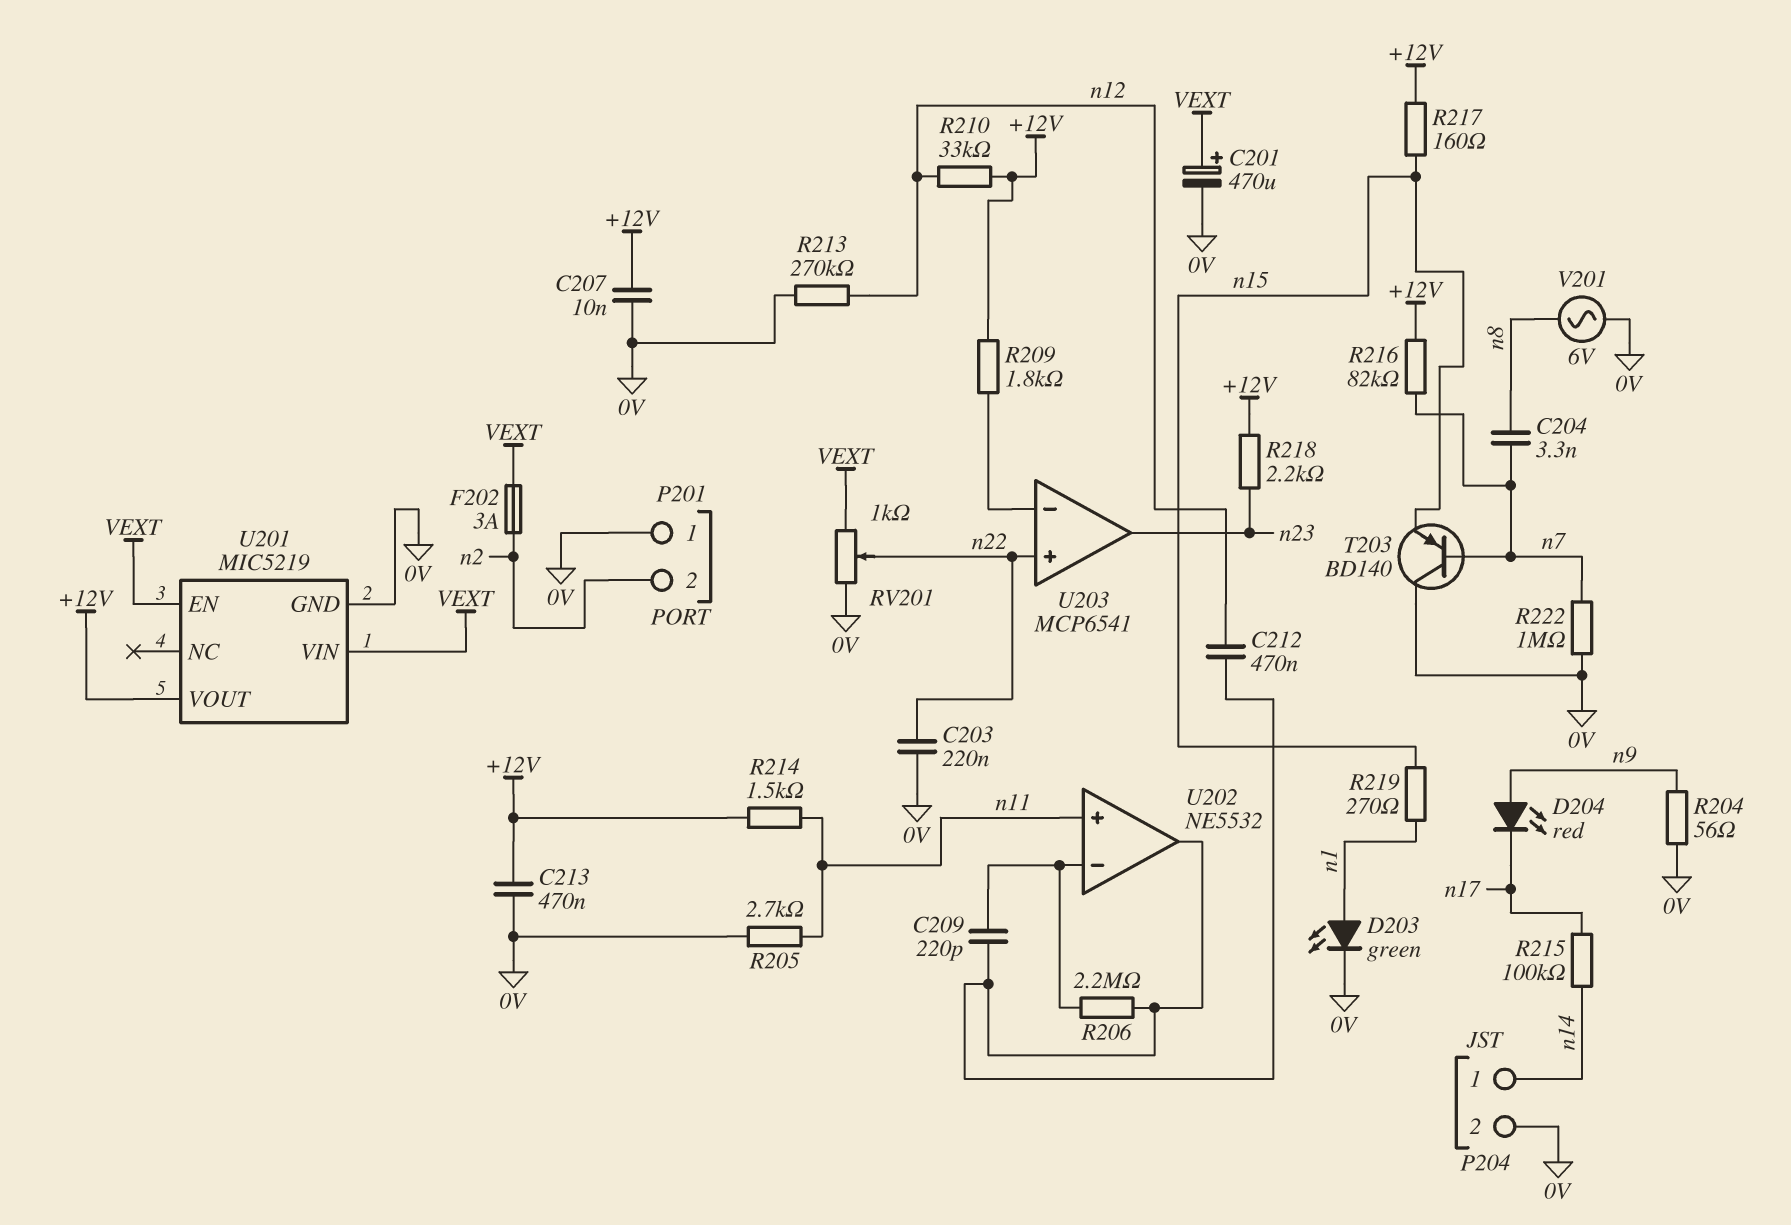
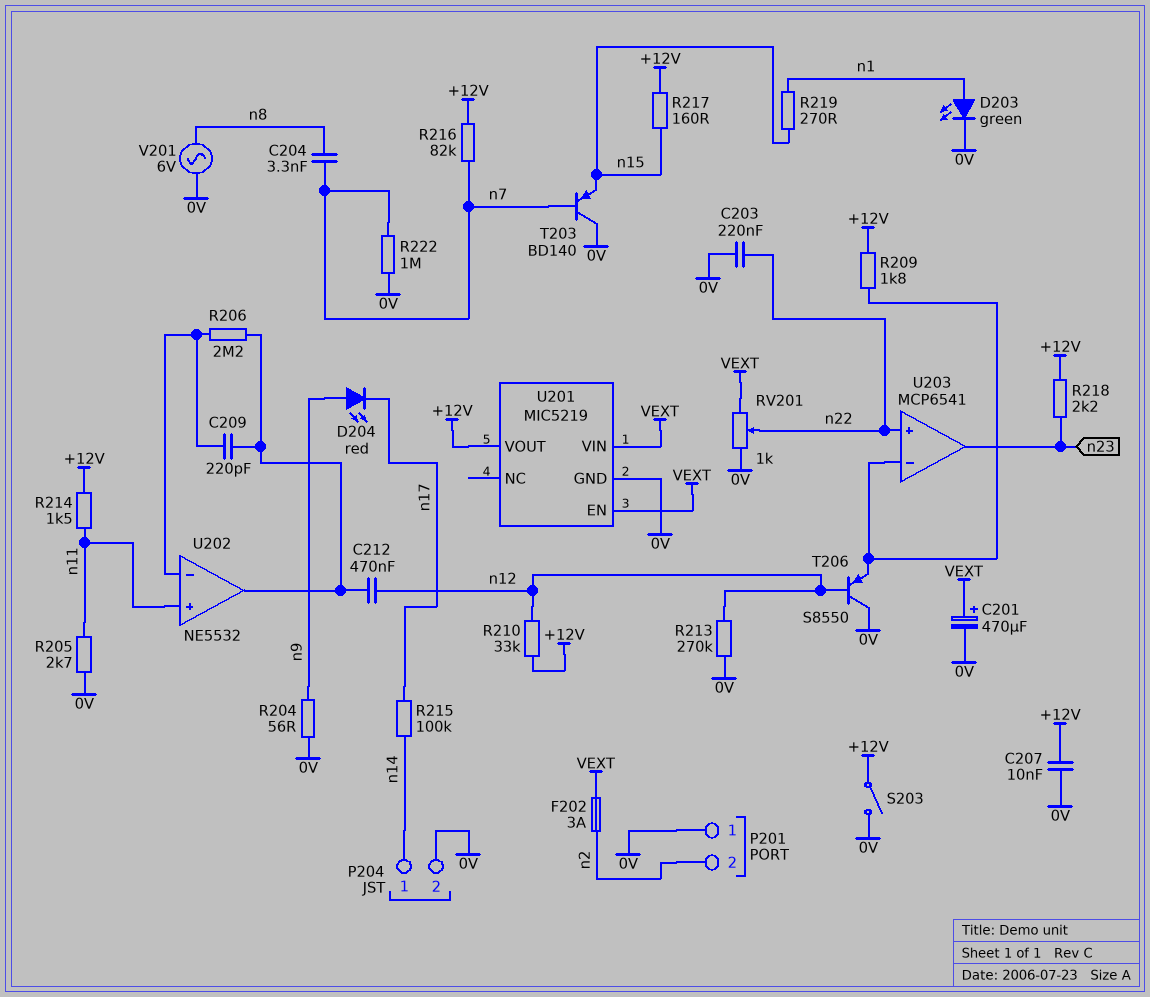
C213: 470nF (+12V, 0V) -> none
S203: none -> switch (+12V, 0V)
T206: none -> PNP S8550 (B n12, C 0V, E U203/in-)

